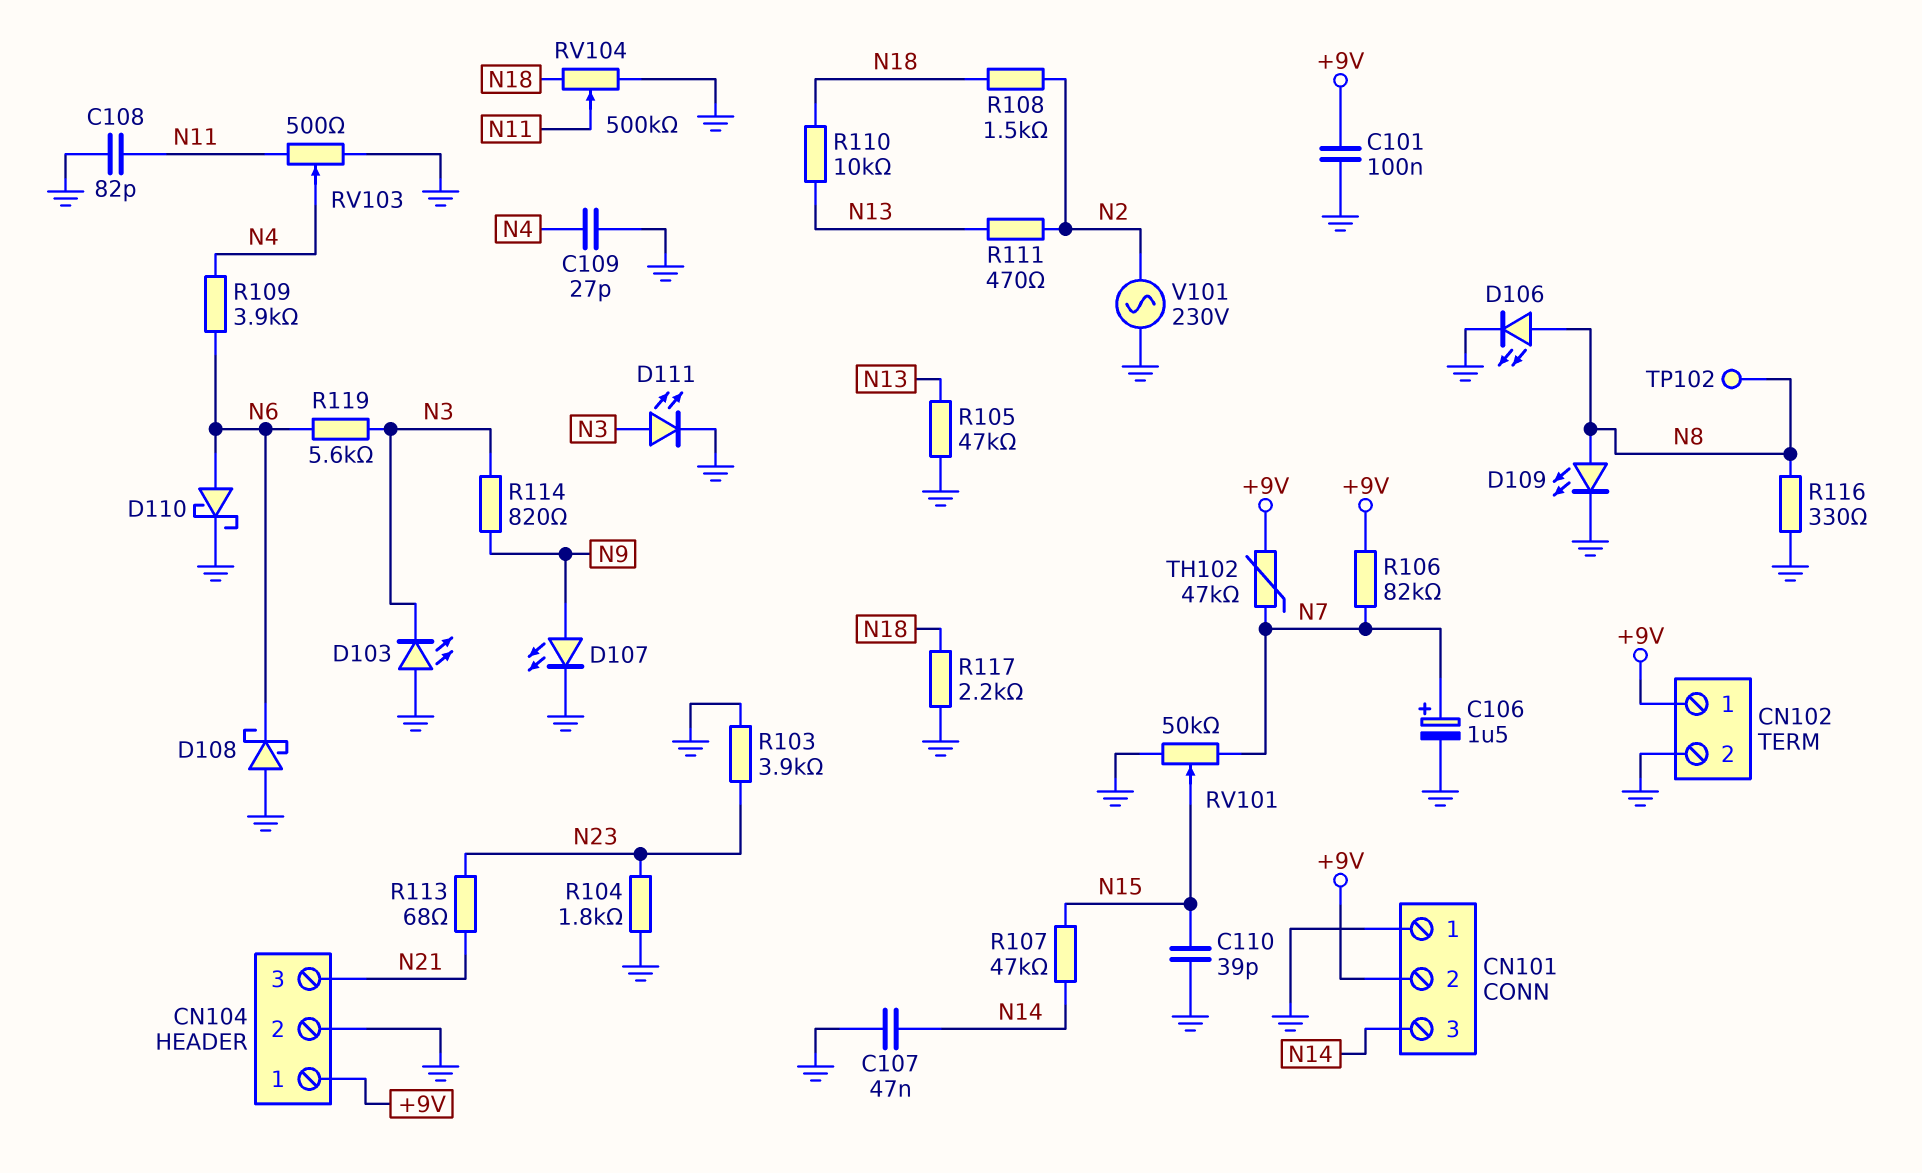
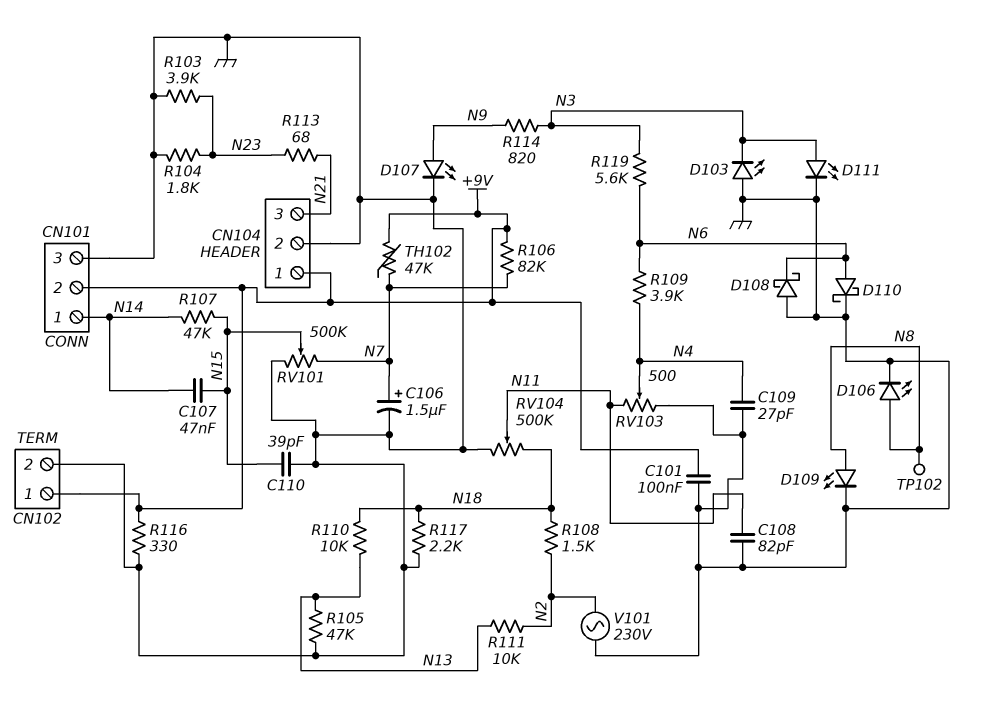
C107: 47nF (GND, N14) -> 47nF (N14, N15)
CN101 pin 1: GND -> N14
CN101 pin 3: N14 -> GND
R111: 470 (N2, N13) -> 10k (N2, N13)
R116: 330 (GND, N8) -> 330 (+9V, GND)
RV101: 50k (GND, N7, wiper N15) -> 500k (GND, N7, wiper N15)

